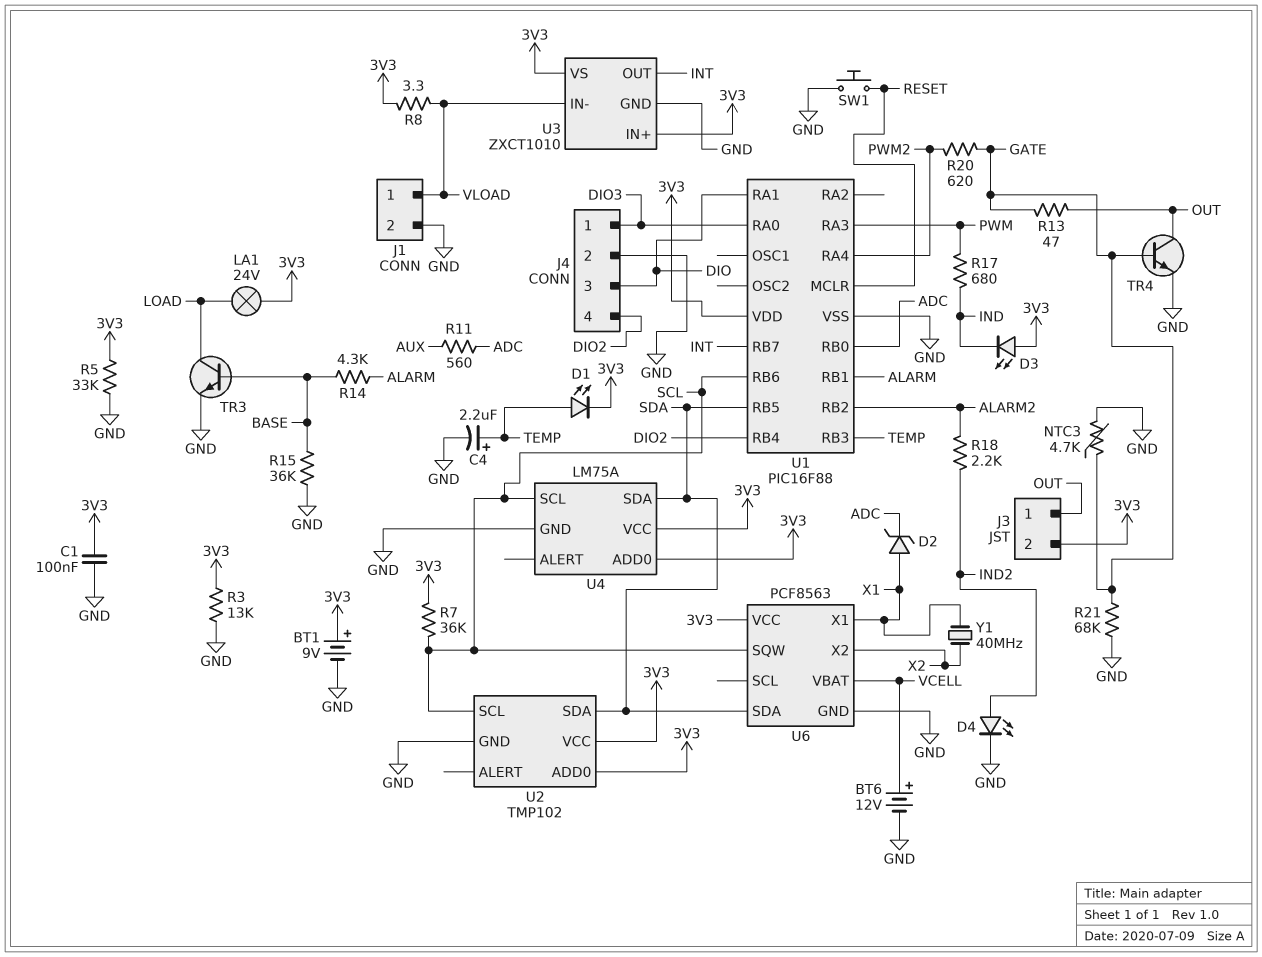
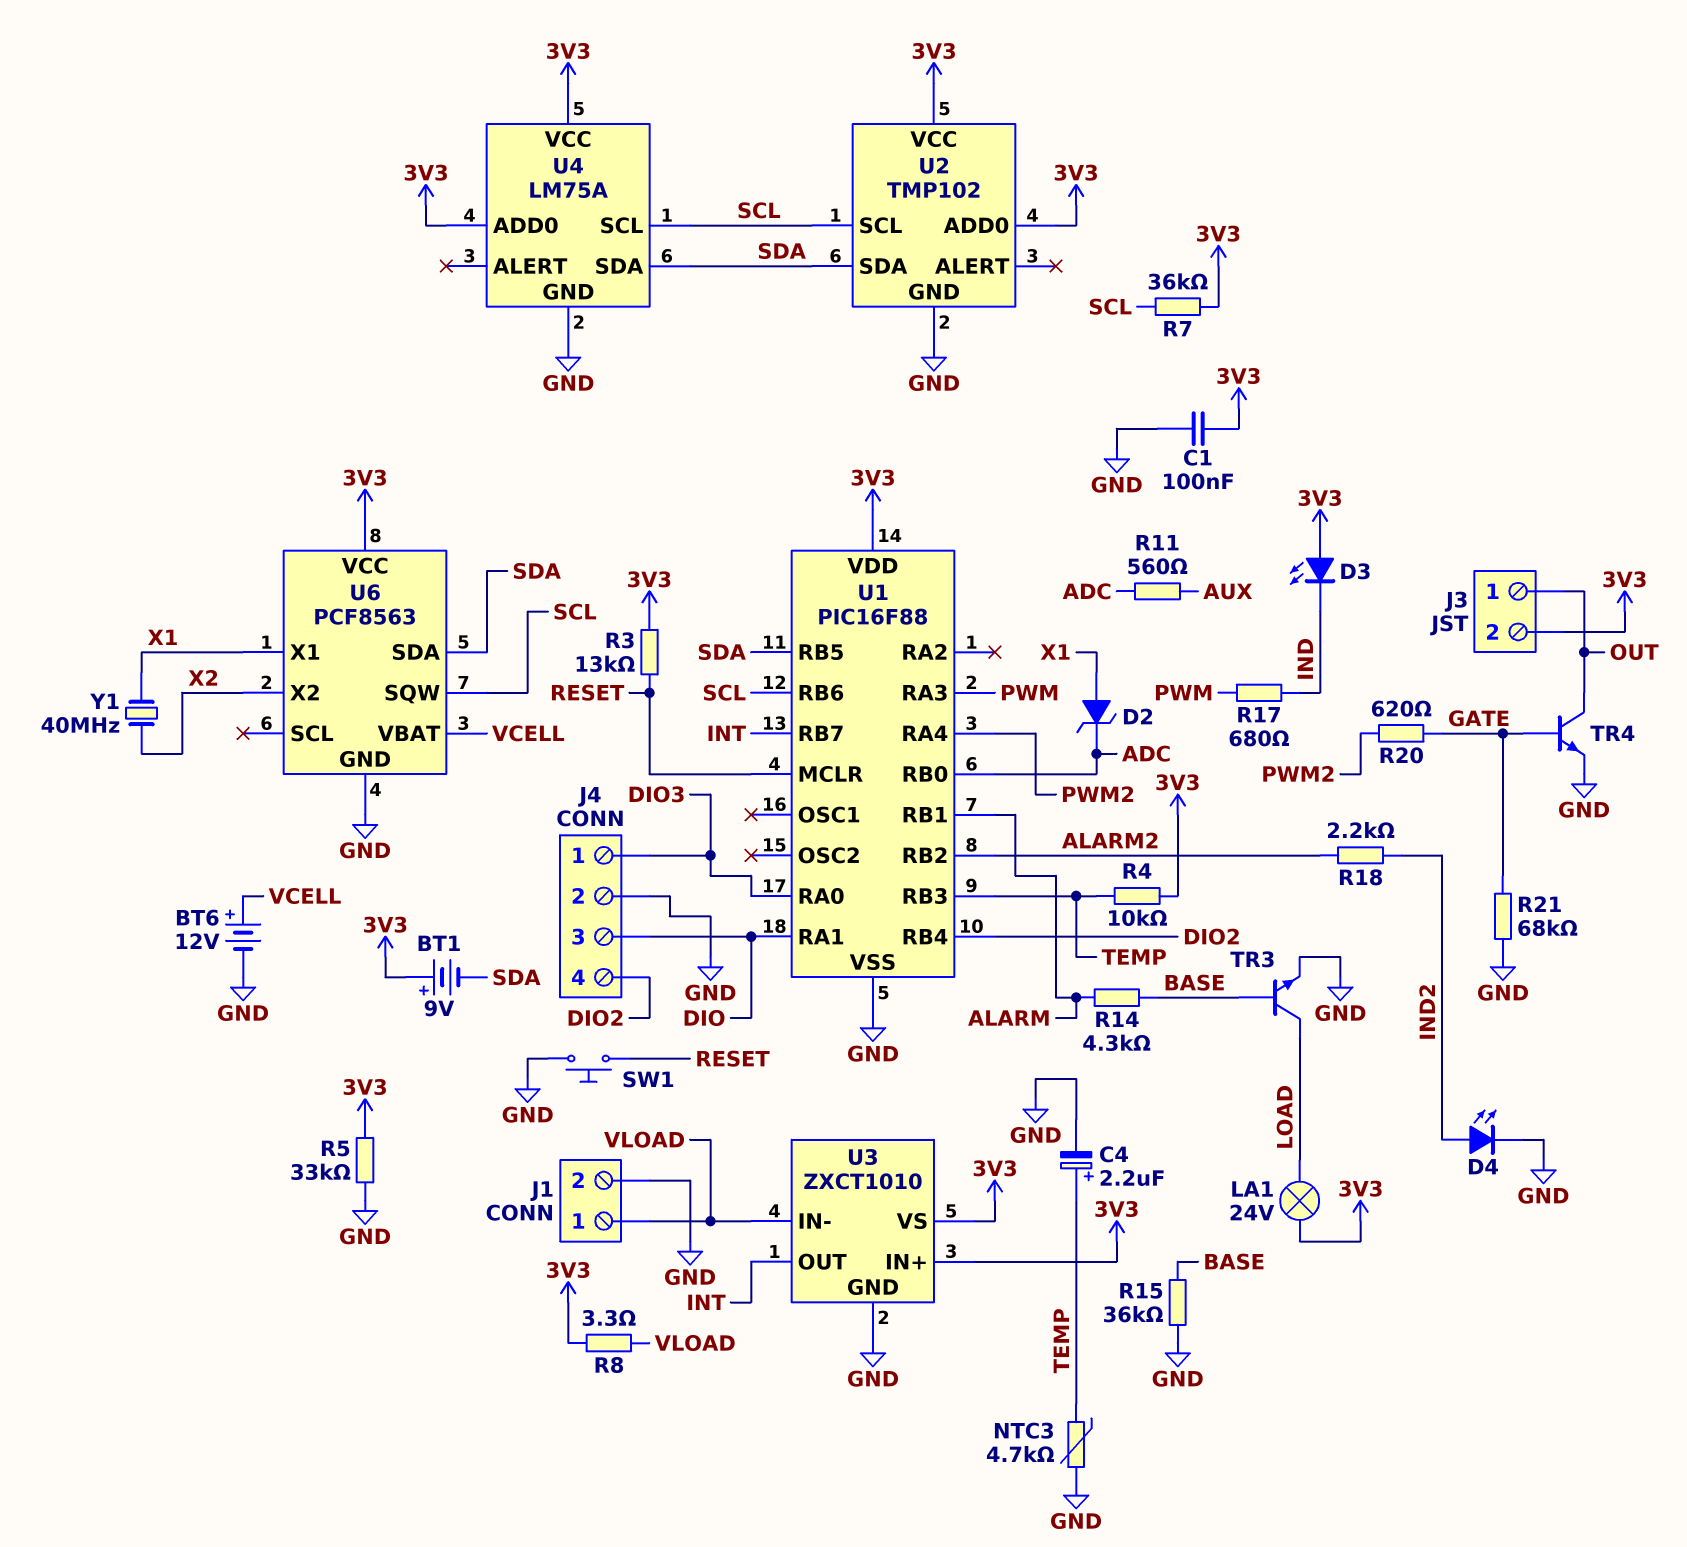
BT1: 9V (plus 3V3, minus GND) -> 9V (plus 3V3, minus SDA)
D1: LED (A TEMP, K 3V3) -> none
NTC3: 4.7k (GATE, GND) -> 4.7k (GND, TEMP)
R3: 13k (3V3, GND) -> 13k (3V3, RESET)
R4: none -> 10k (3V3, TEMP)
R13: 47 (GATE, OUT) -> none

